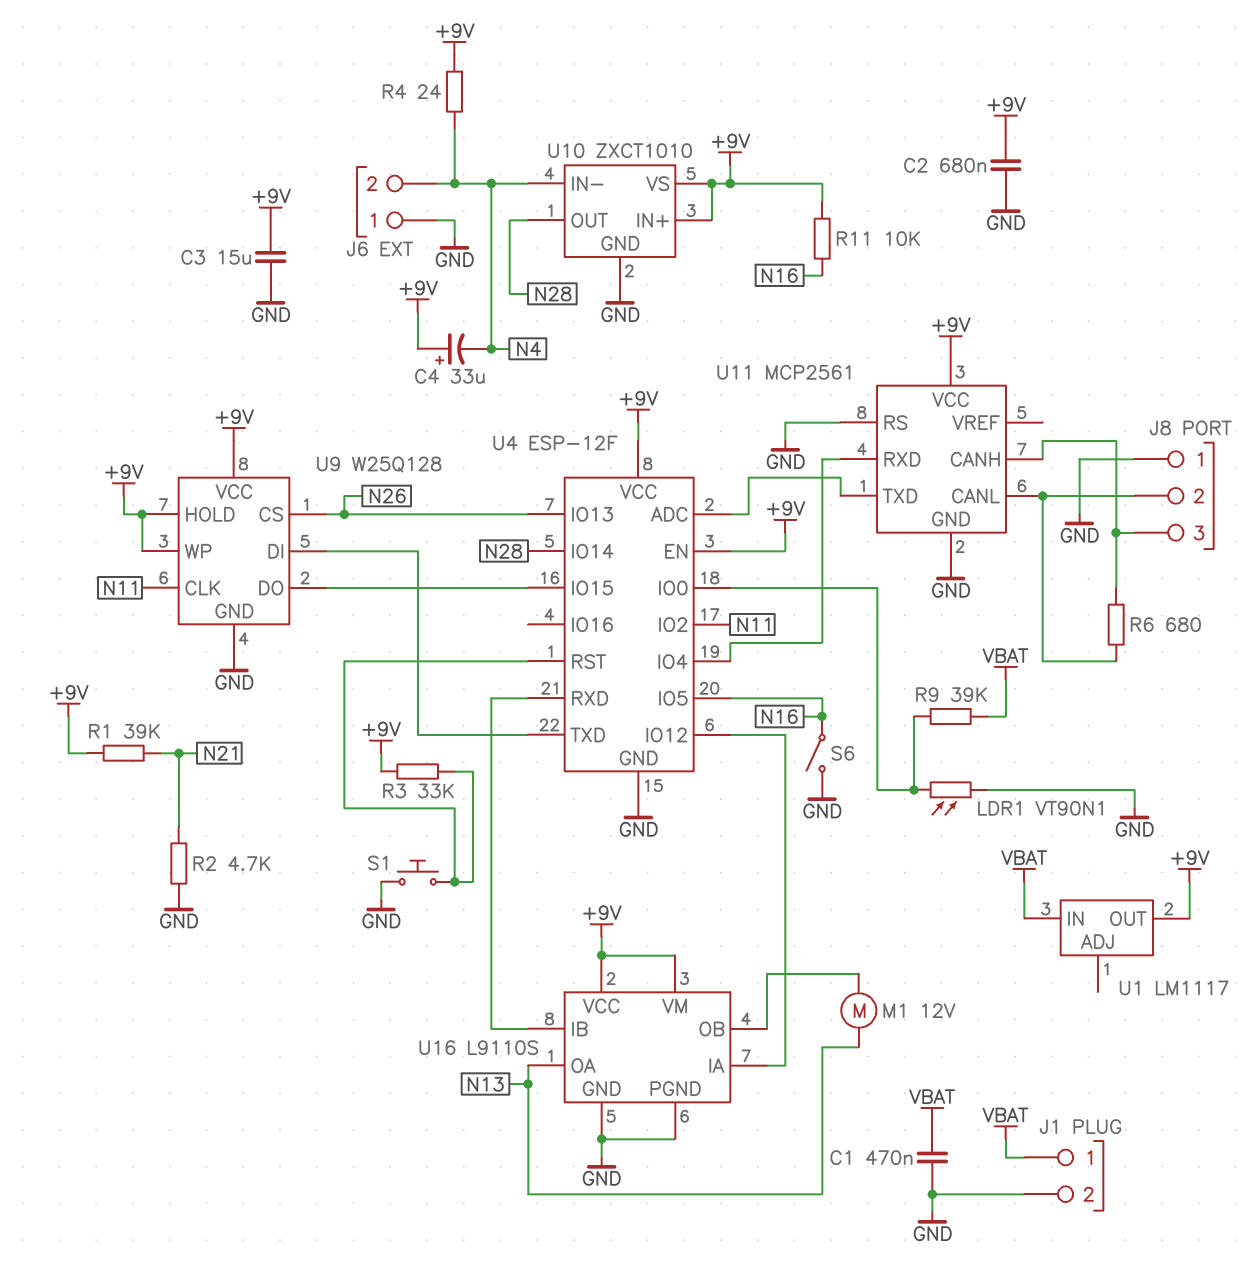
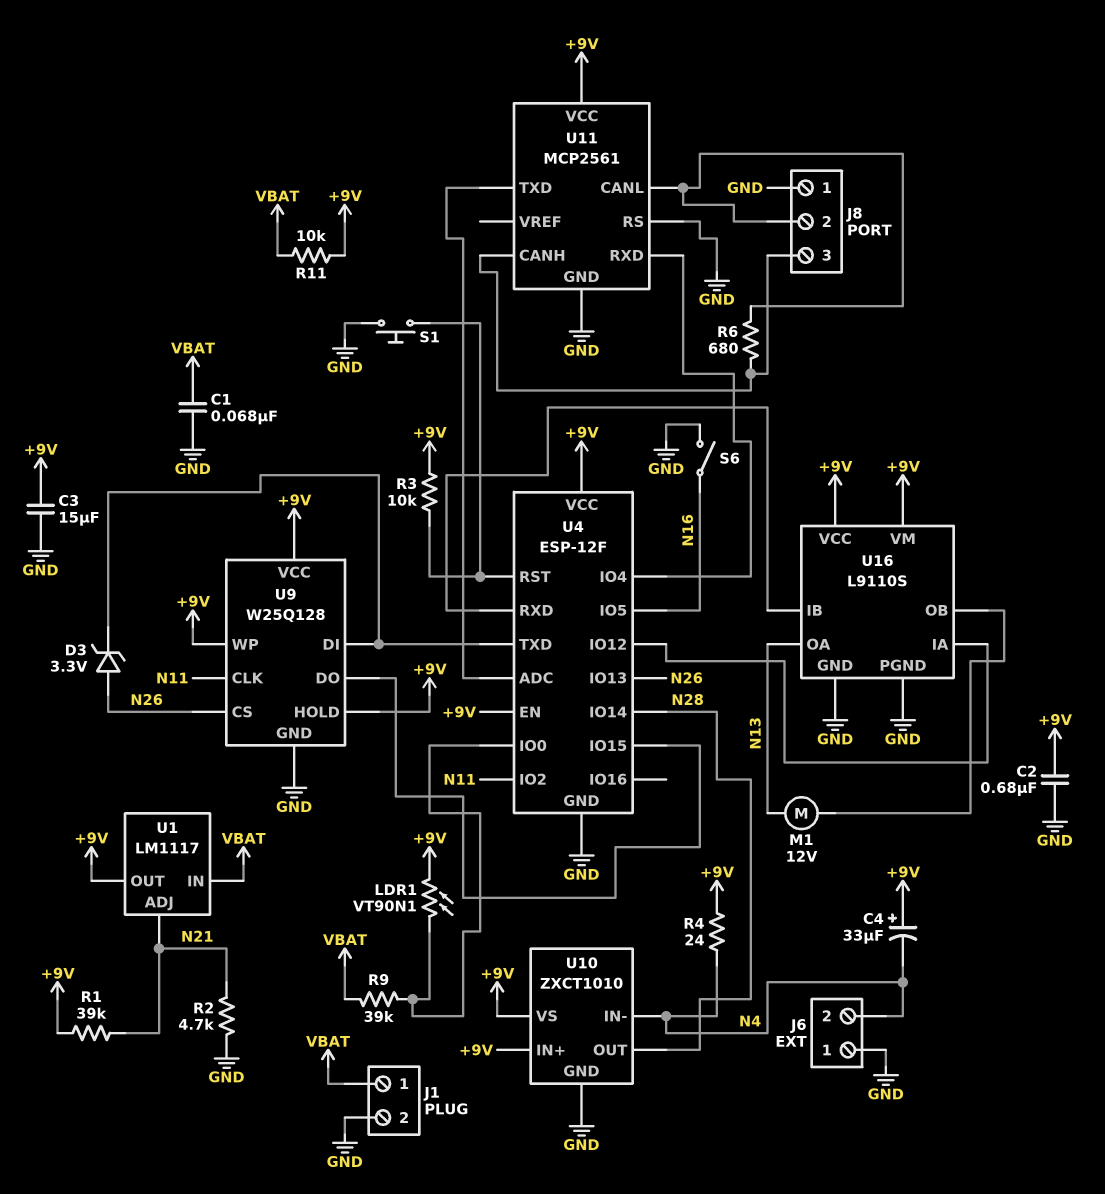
C1: 470nF (GND, VBAT) -> 68nF (GND, VBAT)
D3: none -> zener 3.3V (A N26, K U4/TXD)
LDR1: VT90N1 (GND, U4/IO0) -> VT90N1 (+9V, U4/IO0)
R3: 33k (+9V, U4/RST) -> 10k (+9V, U4/RST)
R11: 10k (+9V, N16) -> 10k (+9V, VBAT)
U1 pin ADJ: none -> N21

